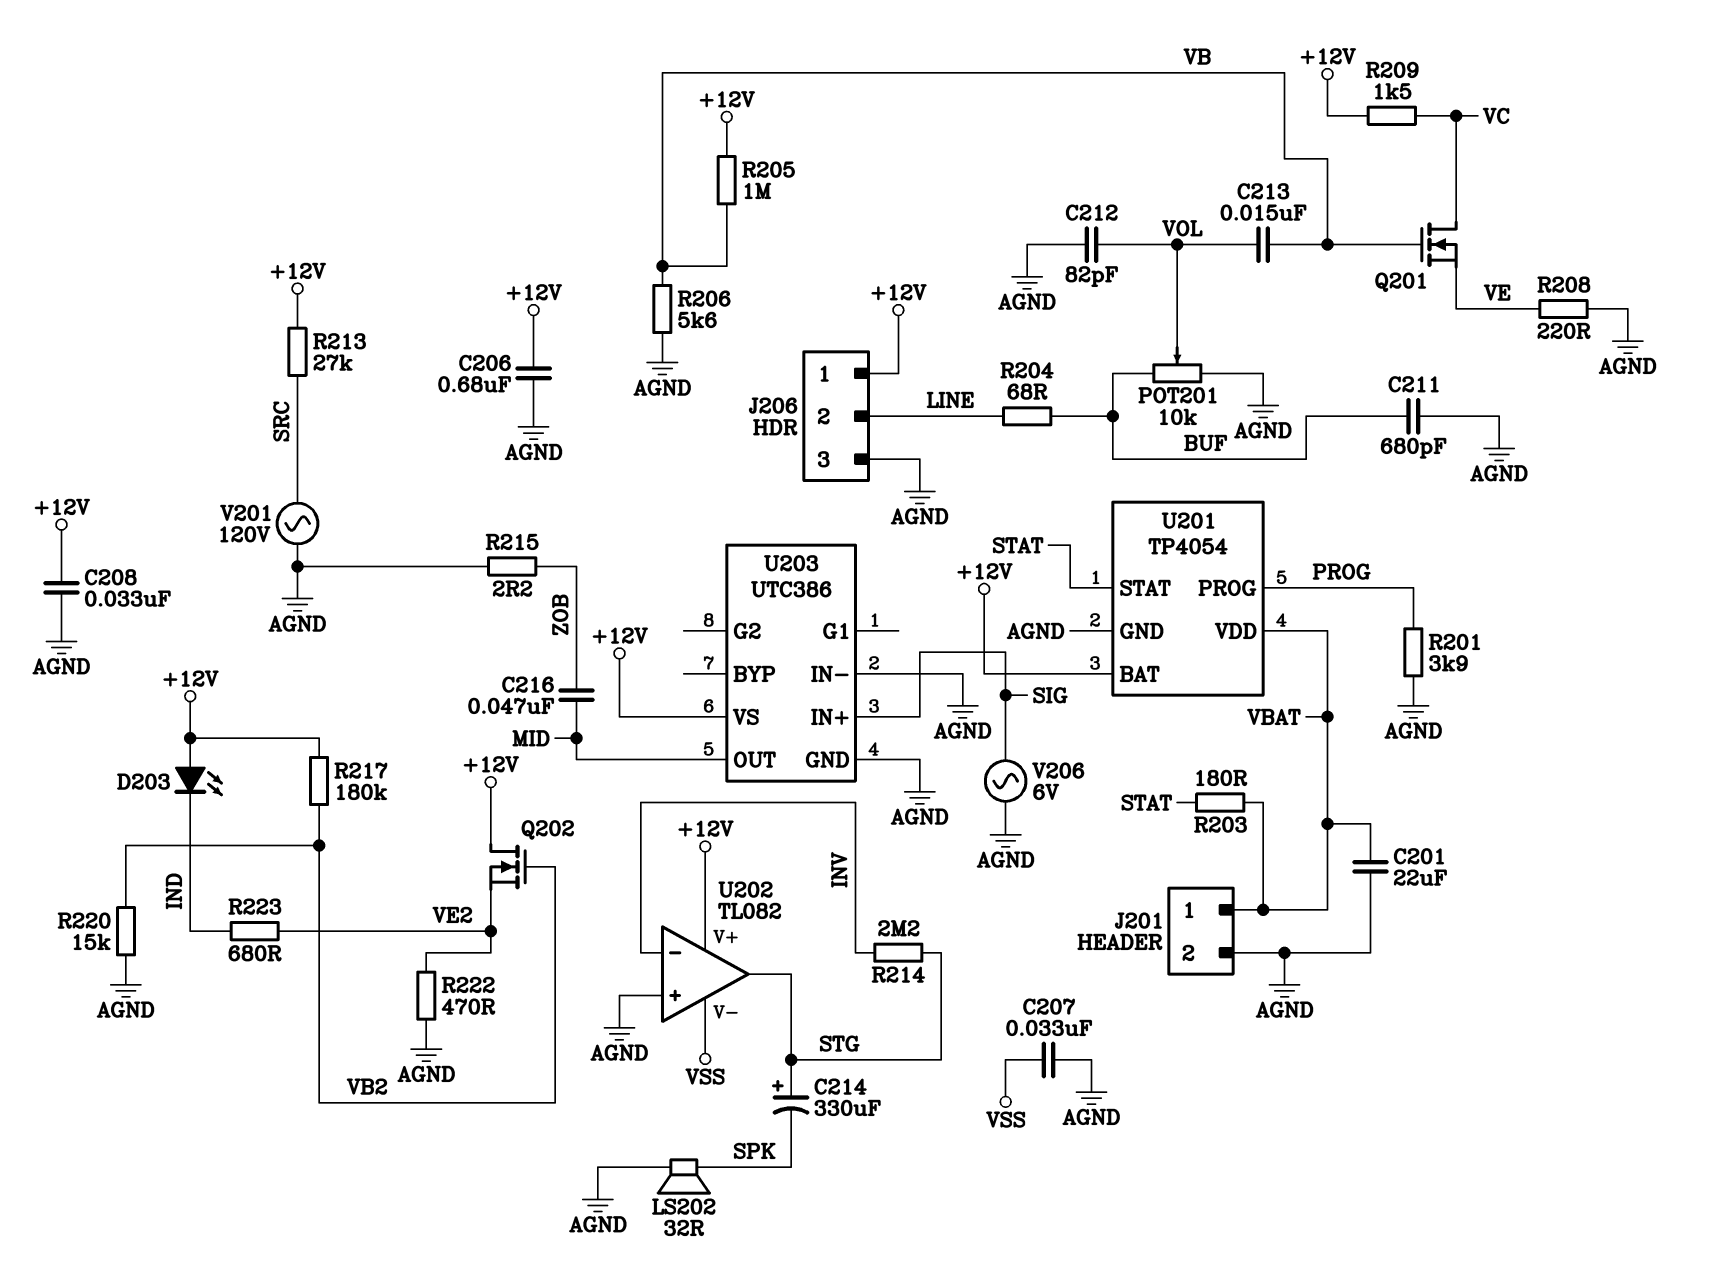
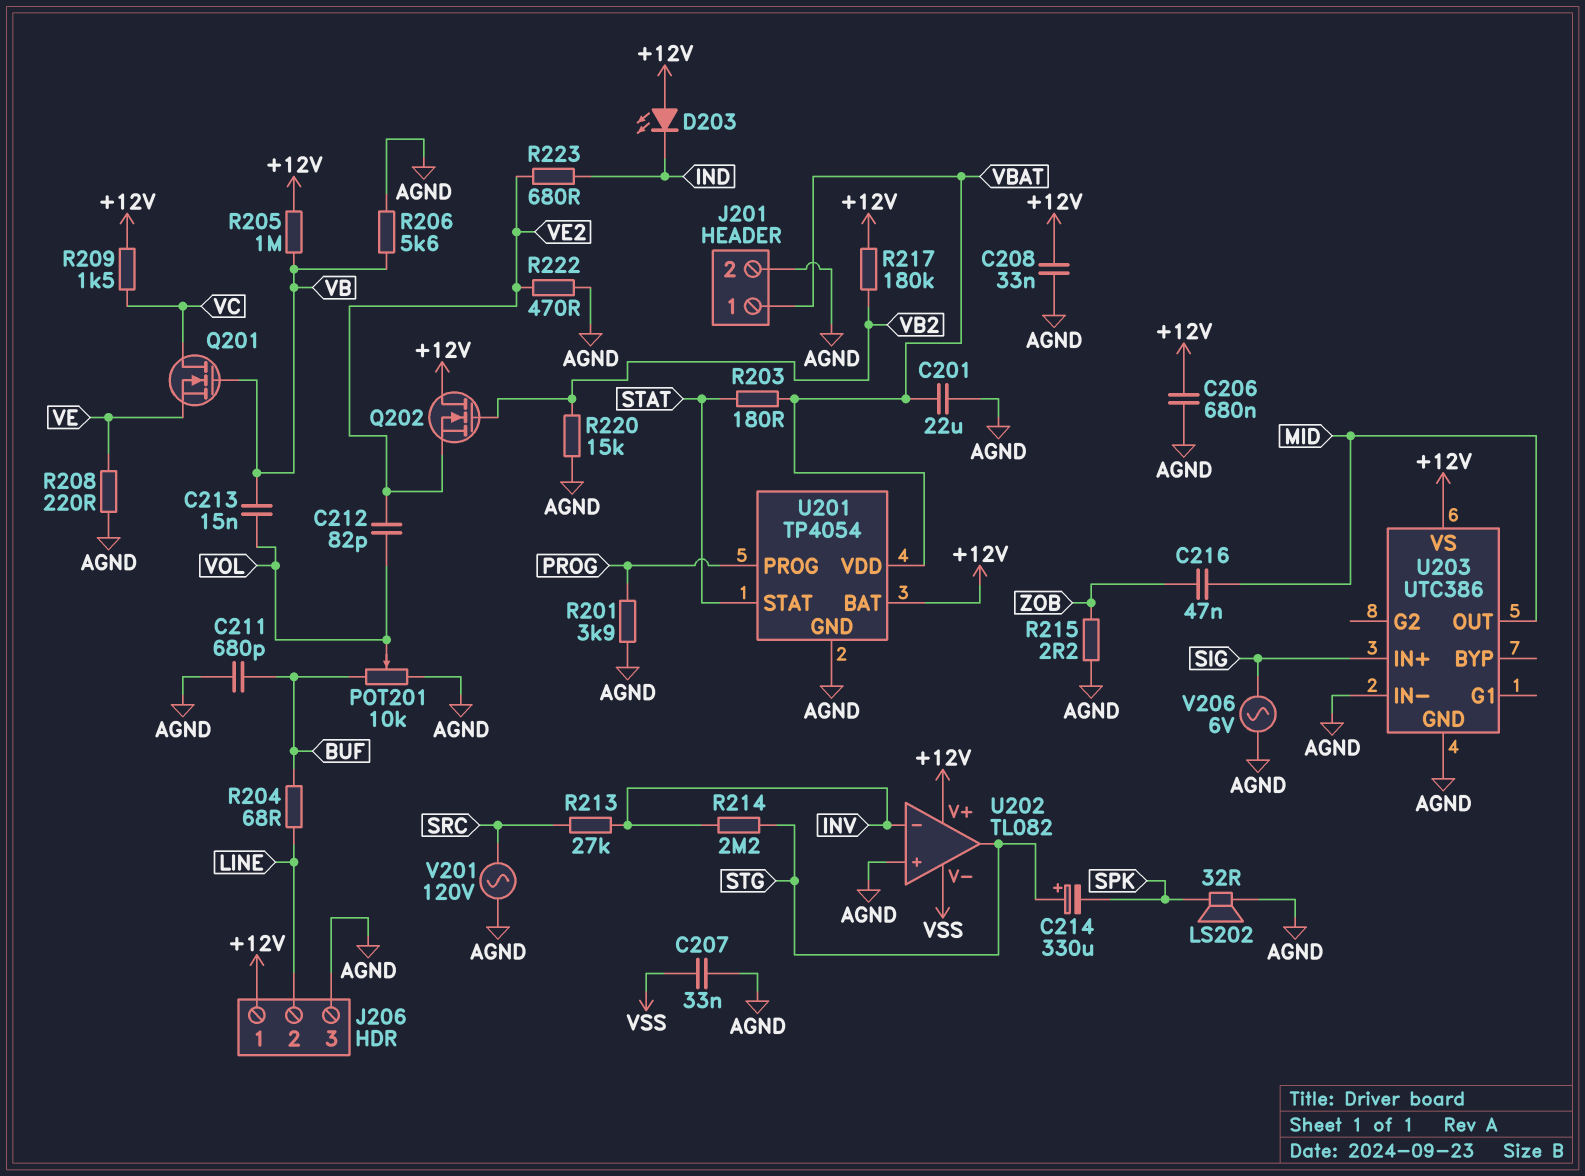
C212: 82pF (AGND, VOL) -> 82pF (VE2, VOL)
R213: 27k (+12V, SRC) -> 27k (INV, SRC)

